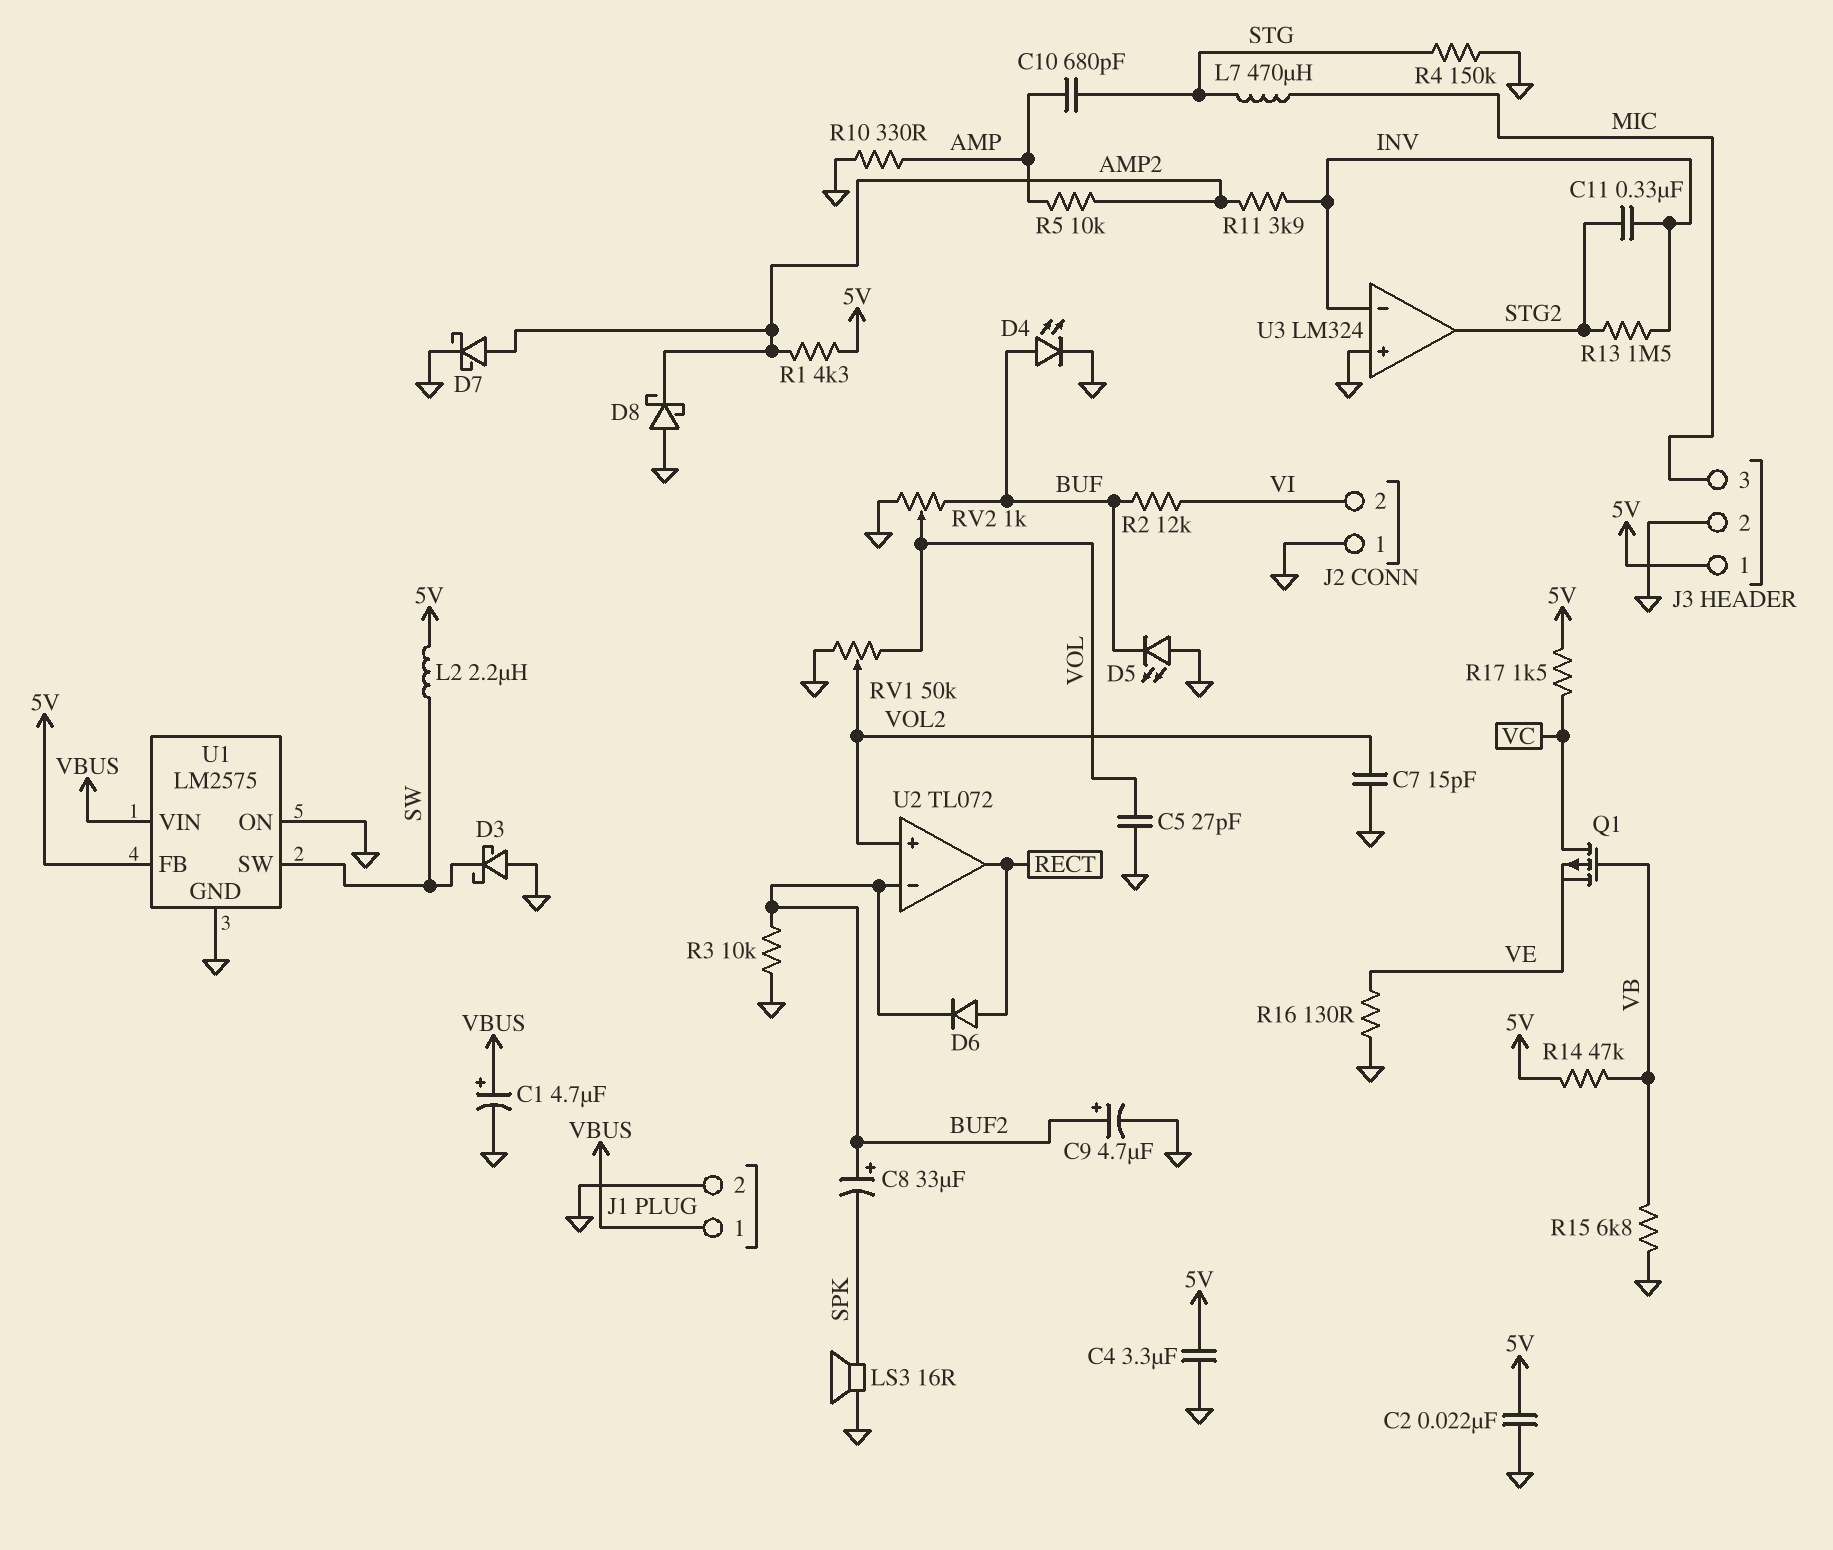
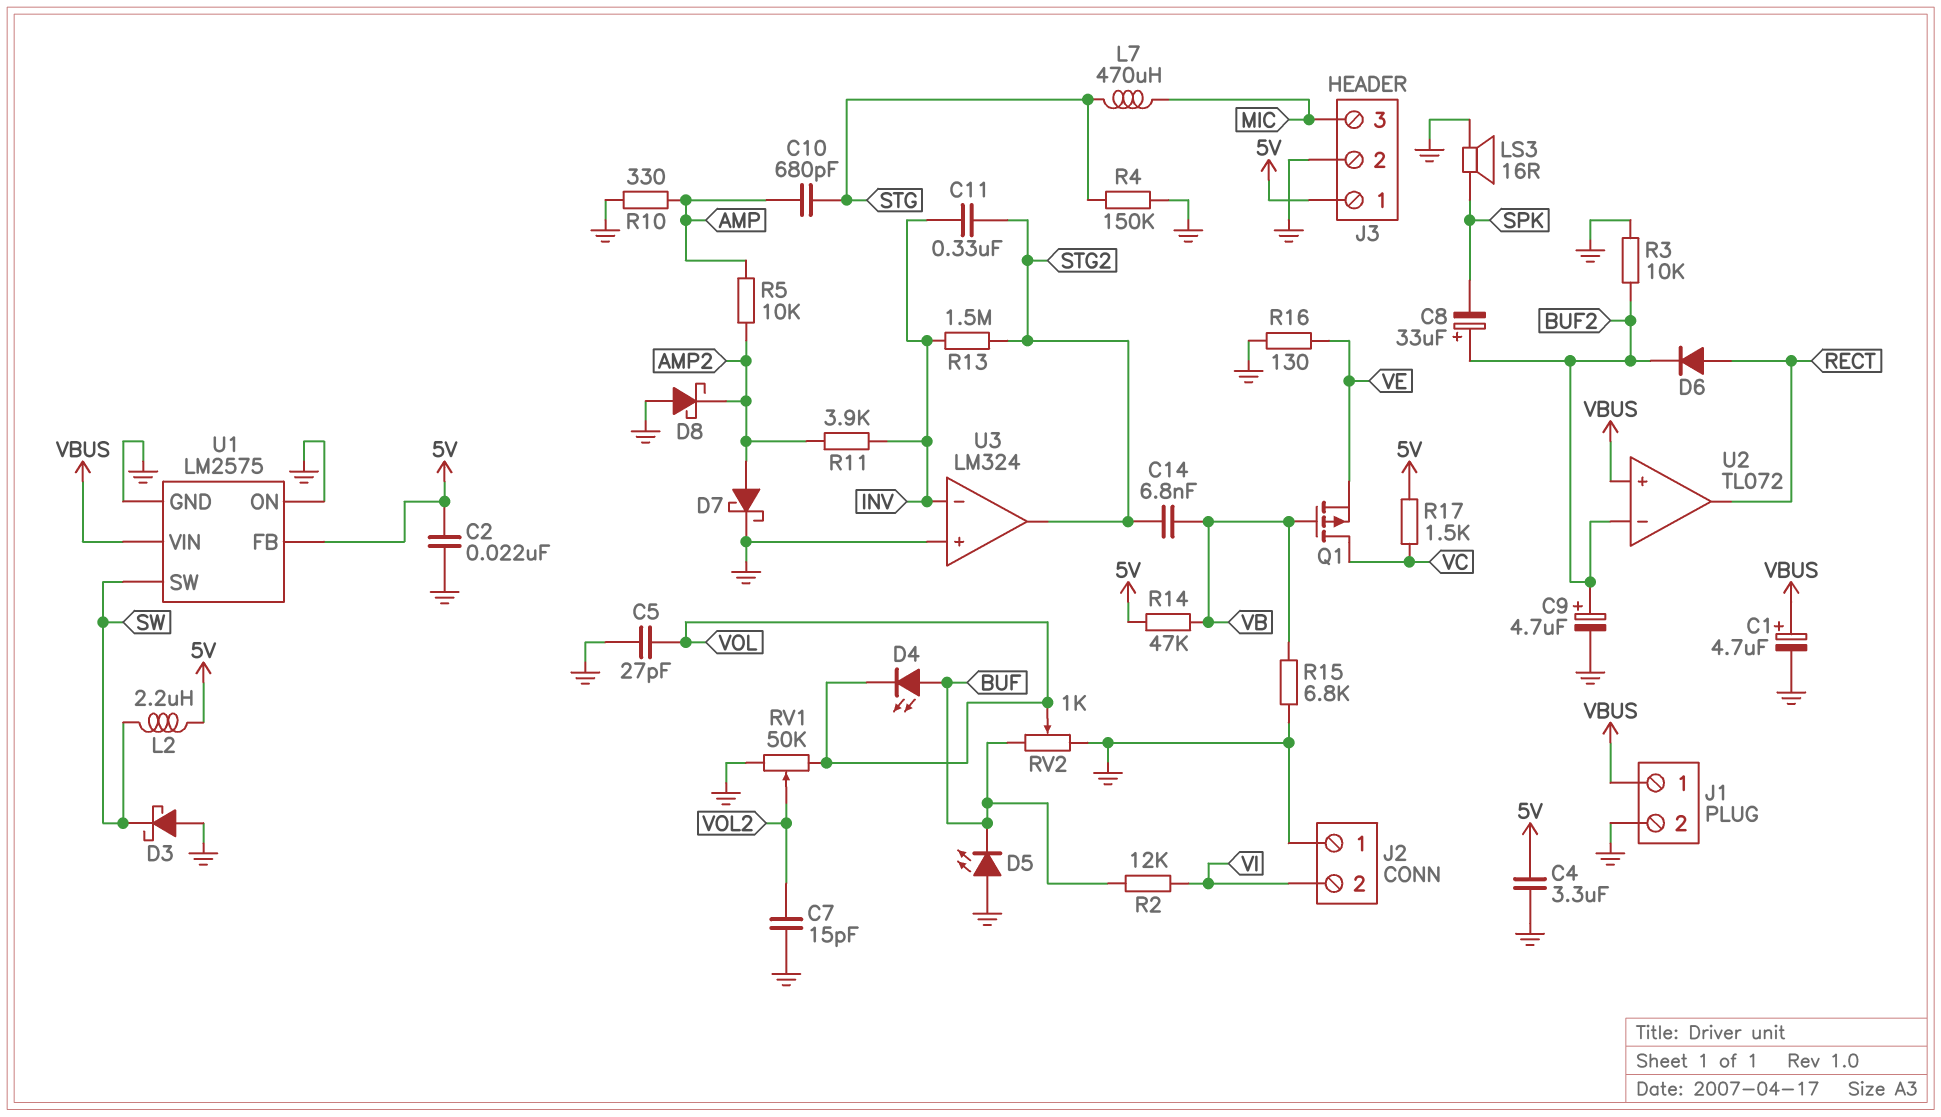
C14: none -> 6.8nF (STG2, VB)
D4: LED (A BUF, K GND) -> LED (A BUF, K VOL)
R1: 4.3k (5V, AMP2) -> none
U2 pin in+: VOL2 -> VBUS

